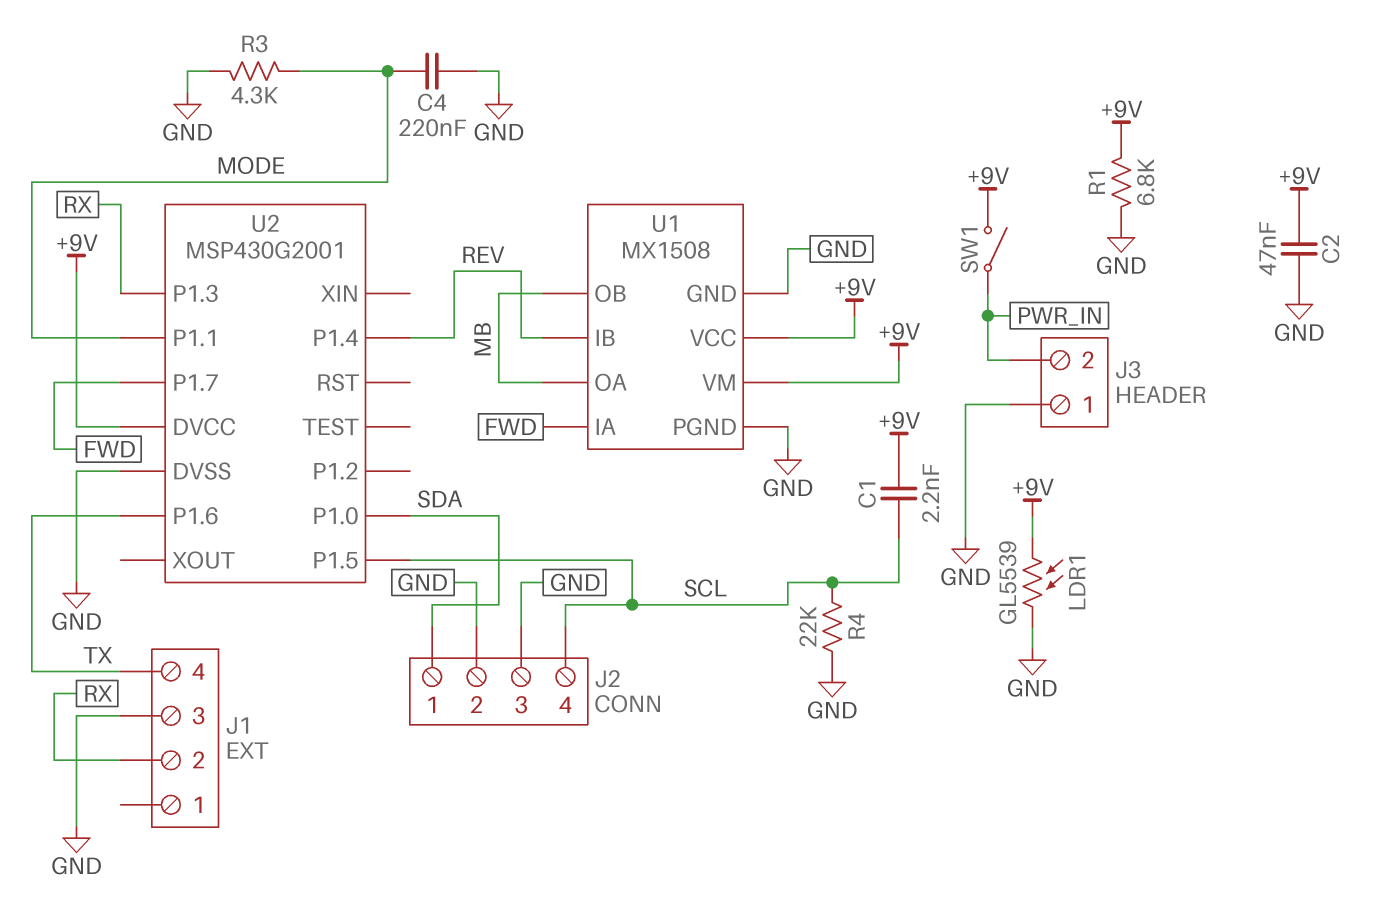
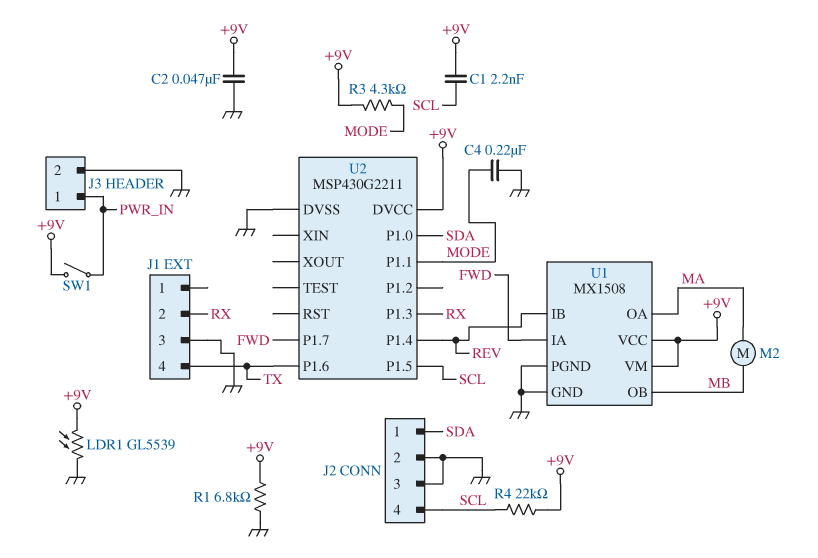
J3 pin 1: GND -> PWR_IN
J3 pin 2: PWR_IN -> GND
M2: none -> motor (MA, MB)
R3: 4.3k (GND, MODE) -> 4.3k (+9V, MODE)
R4: 22k (GND, SCL) -> 22k (+9V, SCL)
U1 pin OA: MB -> MA
U2: MSP430G2001 -> MSP430G2211

